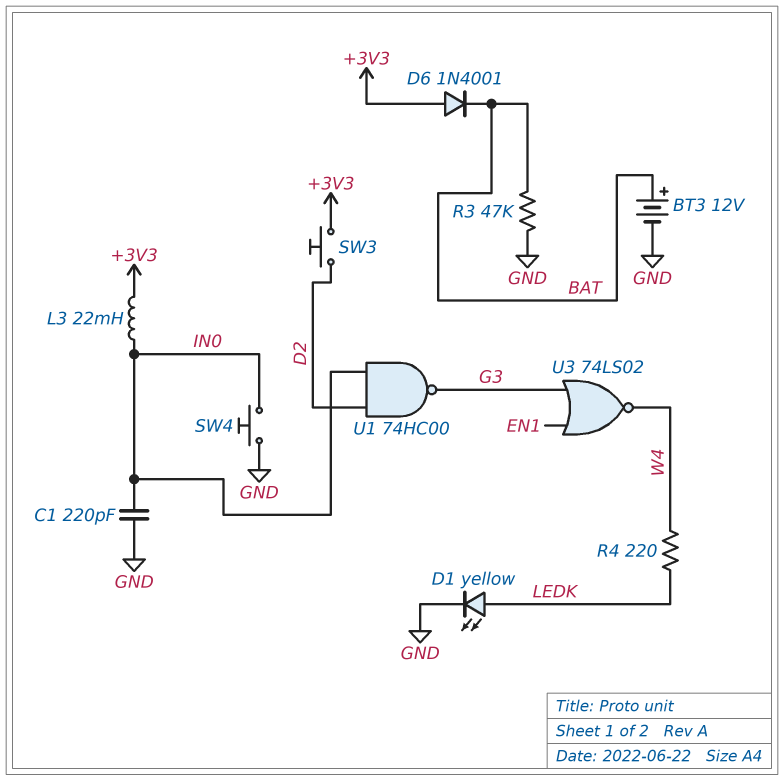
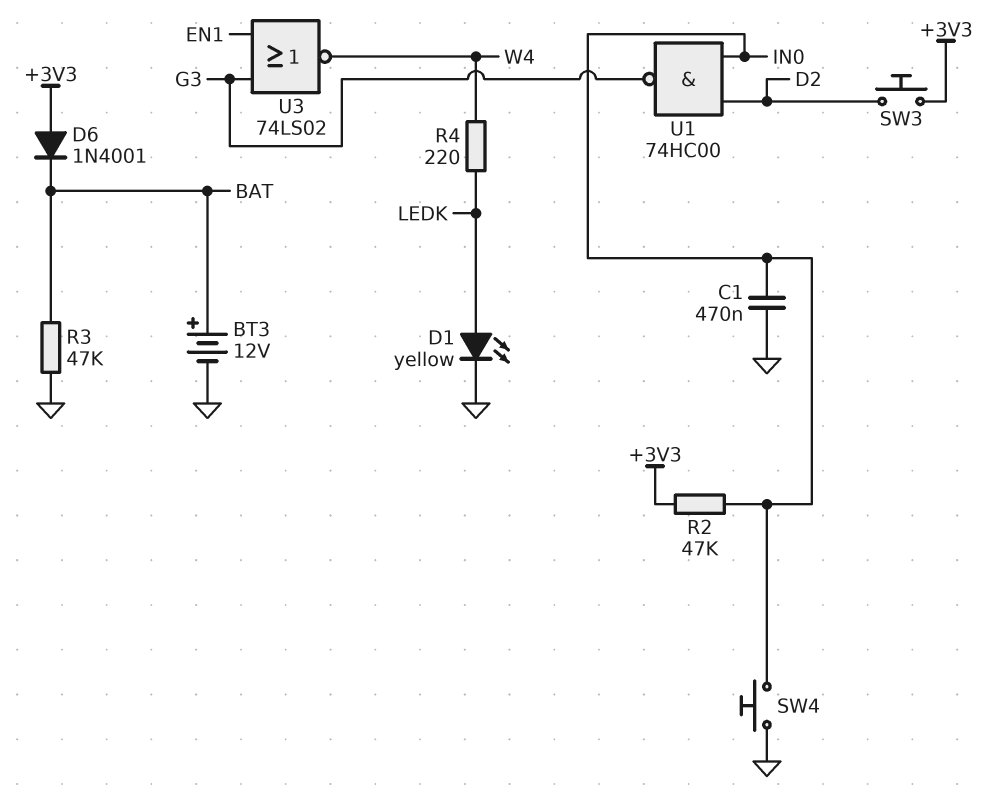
C1: 220pF (GND, IN0) -> 470nF (GND, IN0)
L3: 22mH (+3V3, IN0) -> none
R2: none -> 47k (+3V3, IN0)

